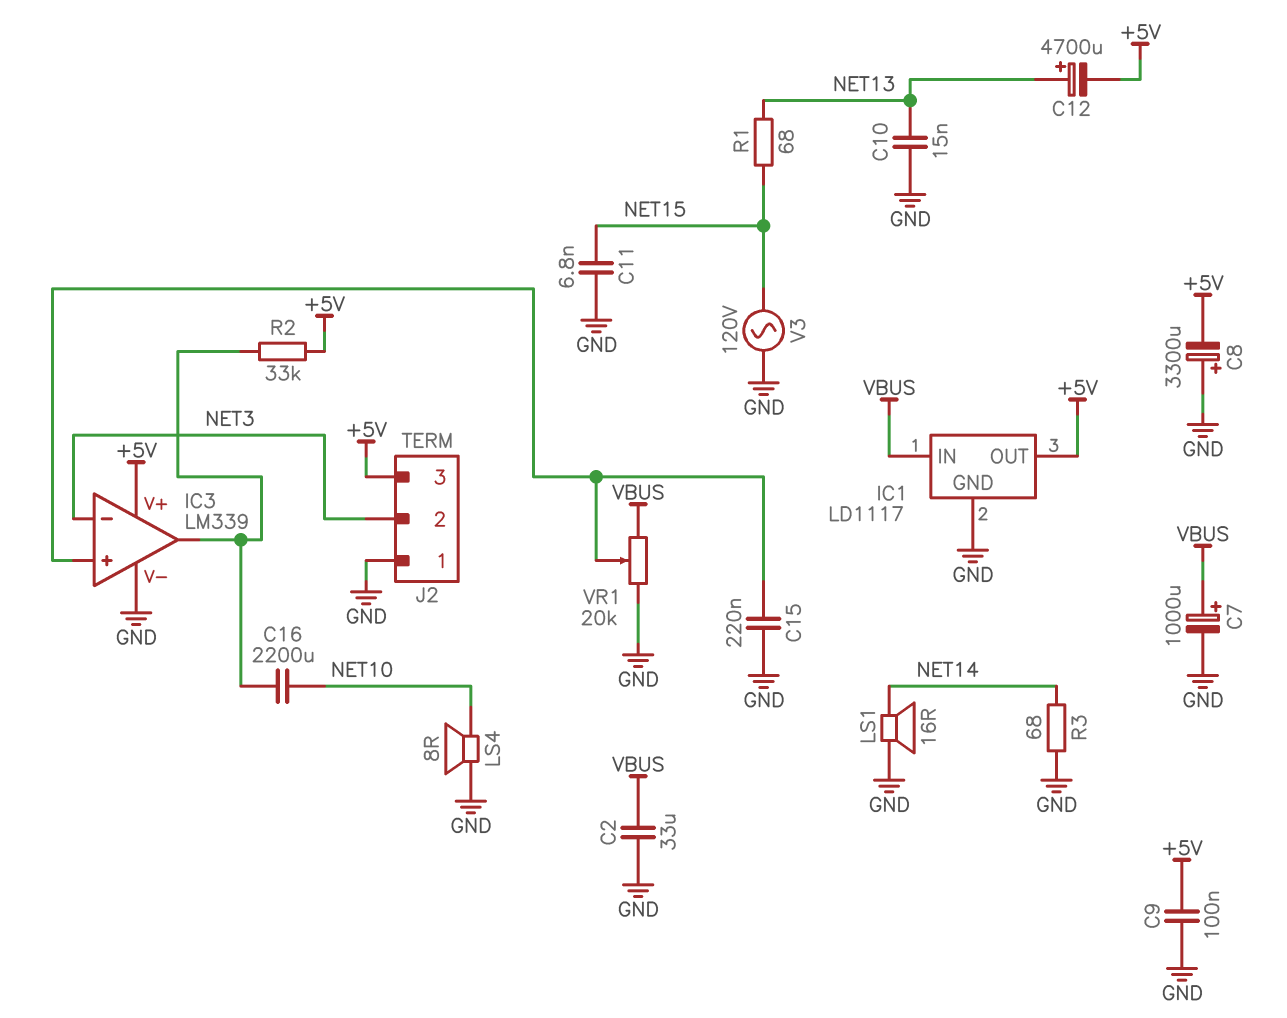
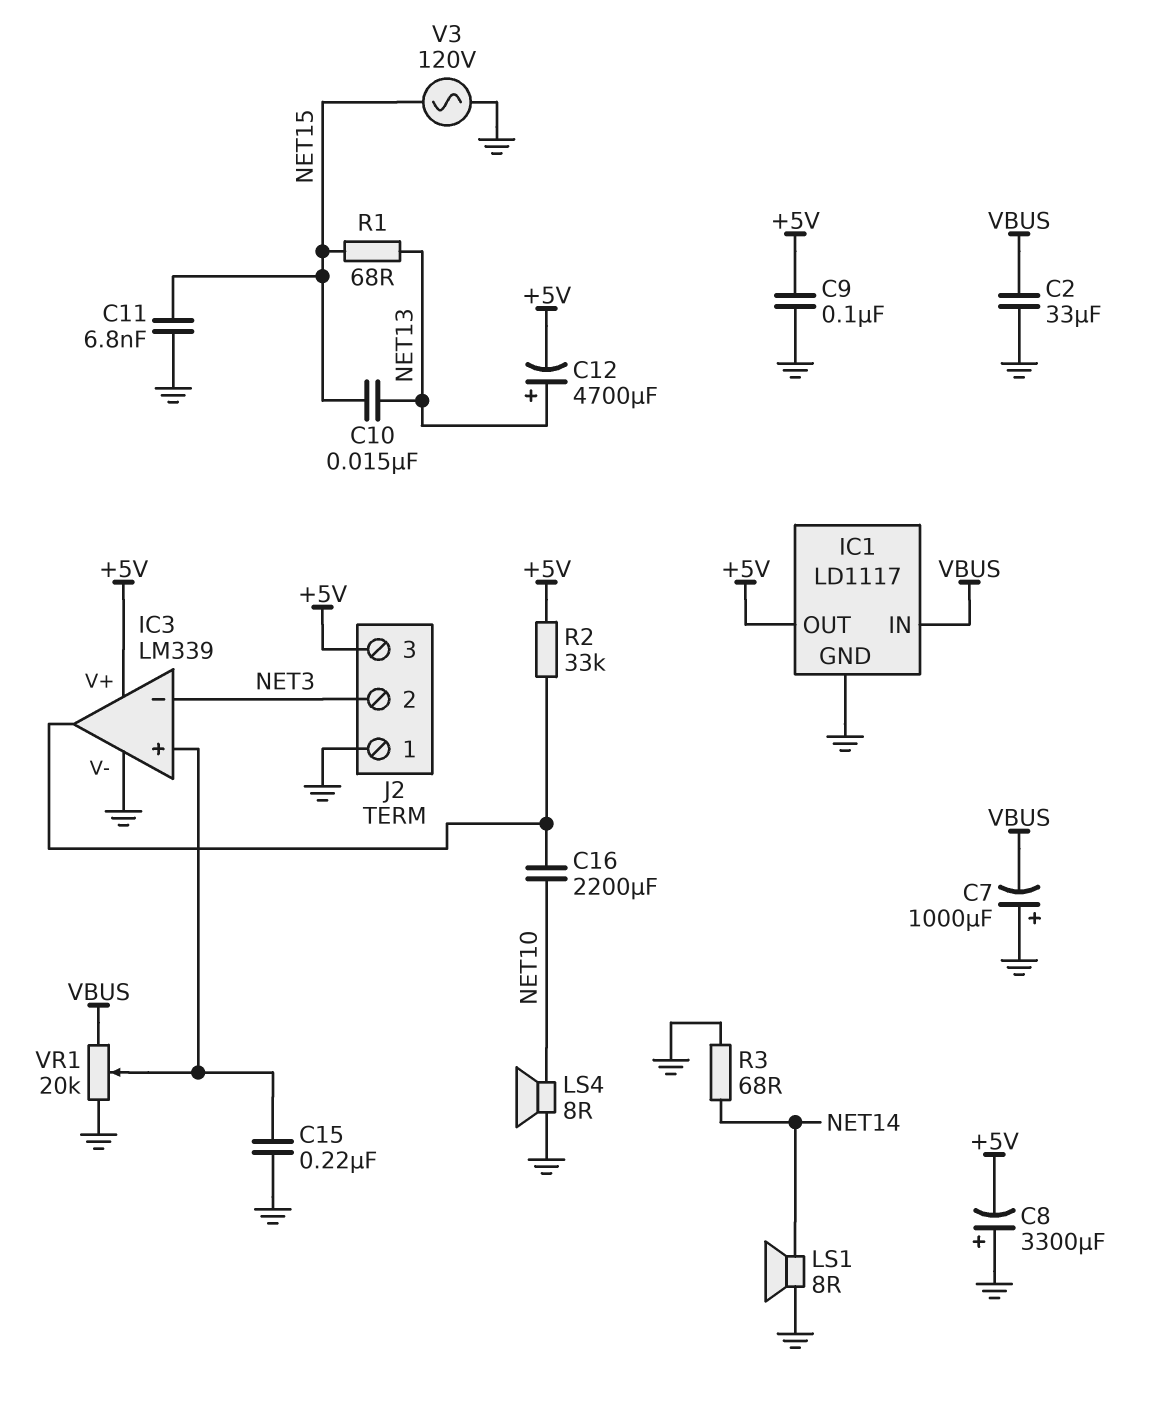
C7: 1000uF (plus VBUS, minus GND) -> 1000uF (plus GND, minus VBUS)
C10: 15nF (GND, NET13) -> 15nF (NET13, NET15)
LS1: speaker 16R (GND, NET14) -> speaker 8R (GND, NET14)

